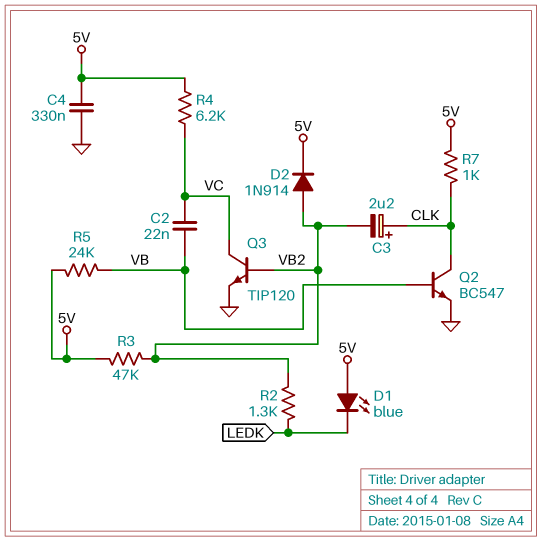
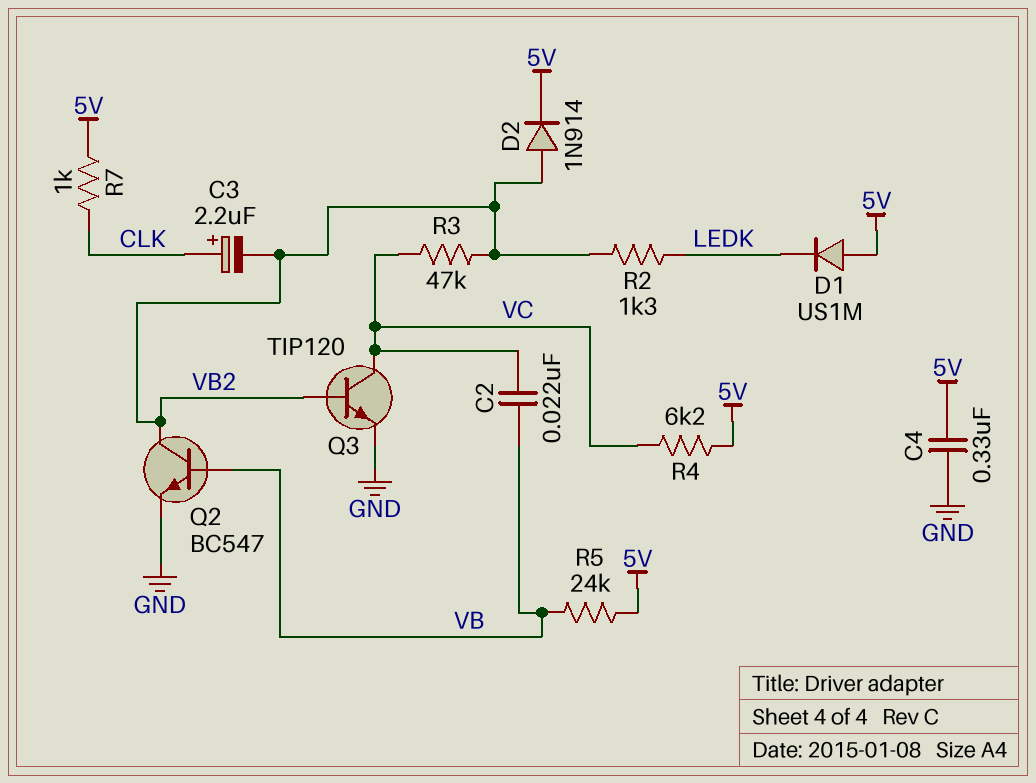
D1: LED blue (A 5V, K LEDK) -> diode US1M (A 5V, K LEDK)
Q2: NPN BC547 (B VB, C CLK, E GND) -> NPN BC547 (B VB, C VB2, E GND)
R3: 47k (5V, VB2) -> 47k (VB2, VC)

